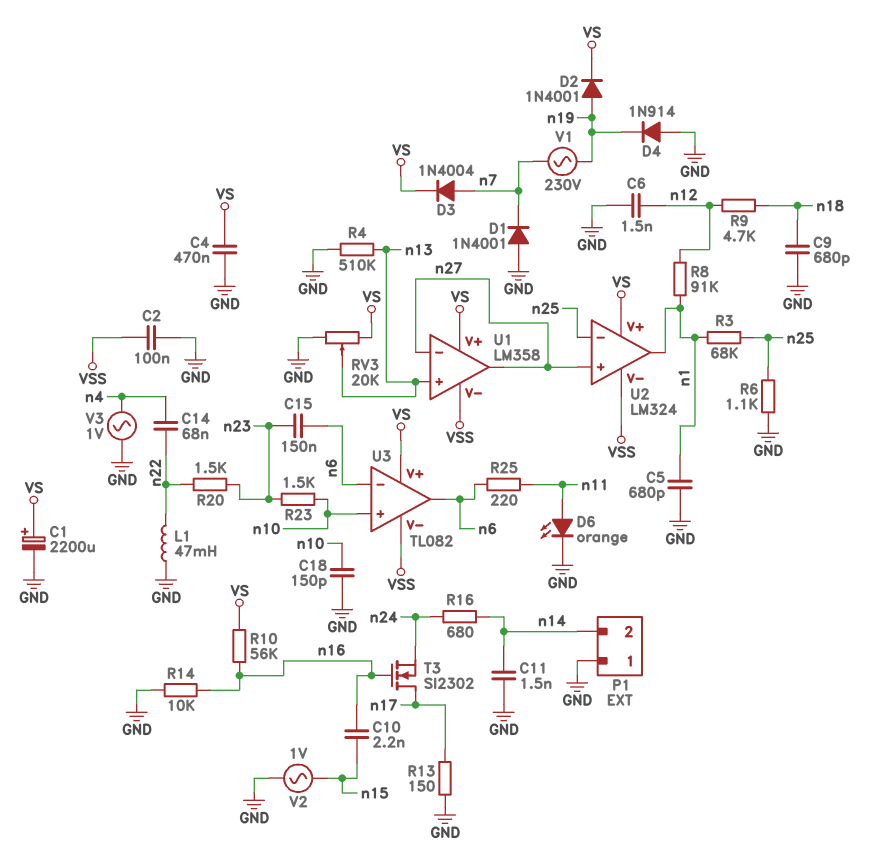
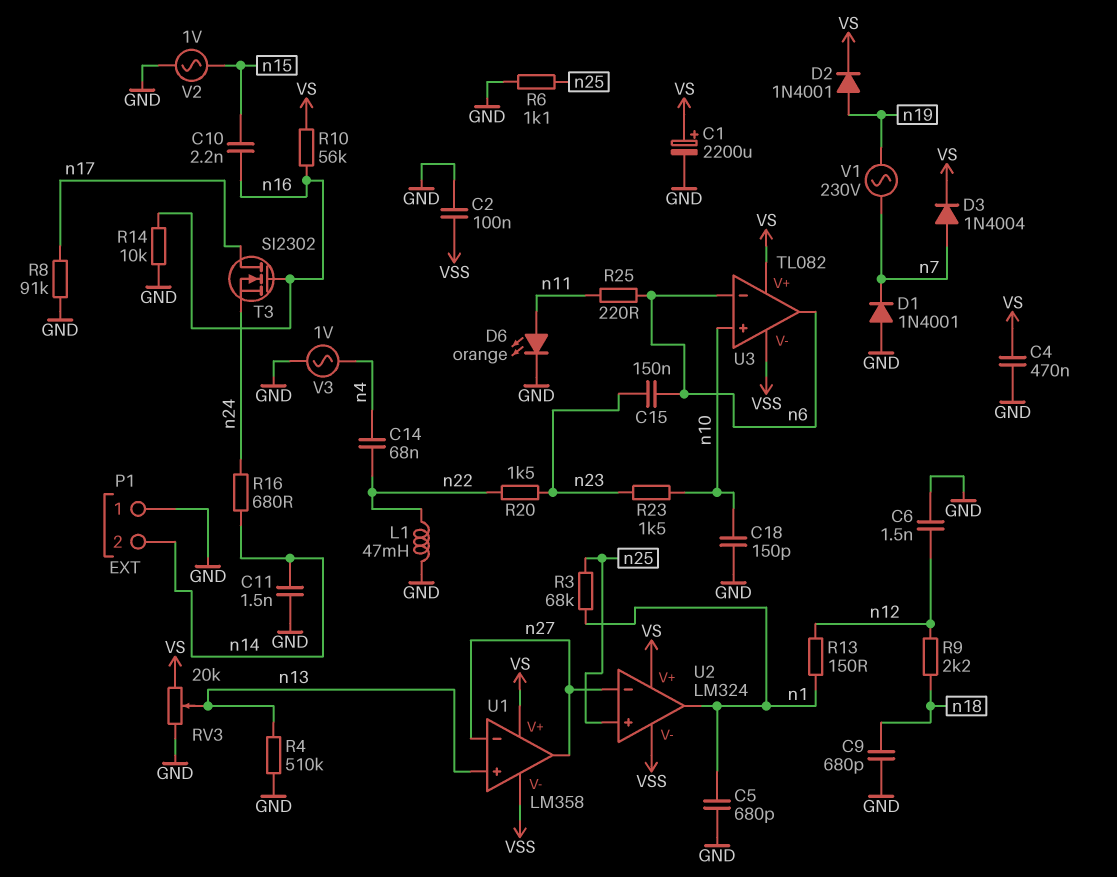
D4: diode 1N914 (A GND, K n19) -> none
R8: 91k (n1, n12) -> 91k (GND, n17)
R9: 4.7k (n12, n18) -> 2.2k (n12, n18)
R13: 150 (GND, n17) -> 150 (n1, n12)
U2 pin in+: n27 -> n25
U2 pin in-: n25 -> n27

